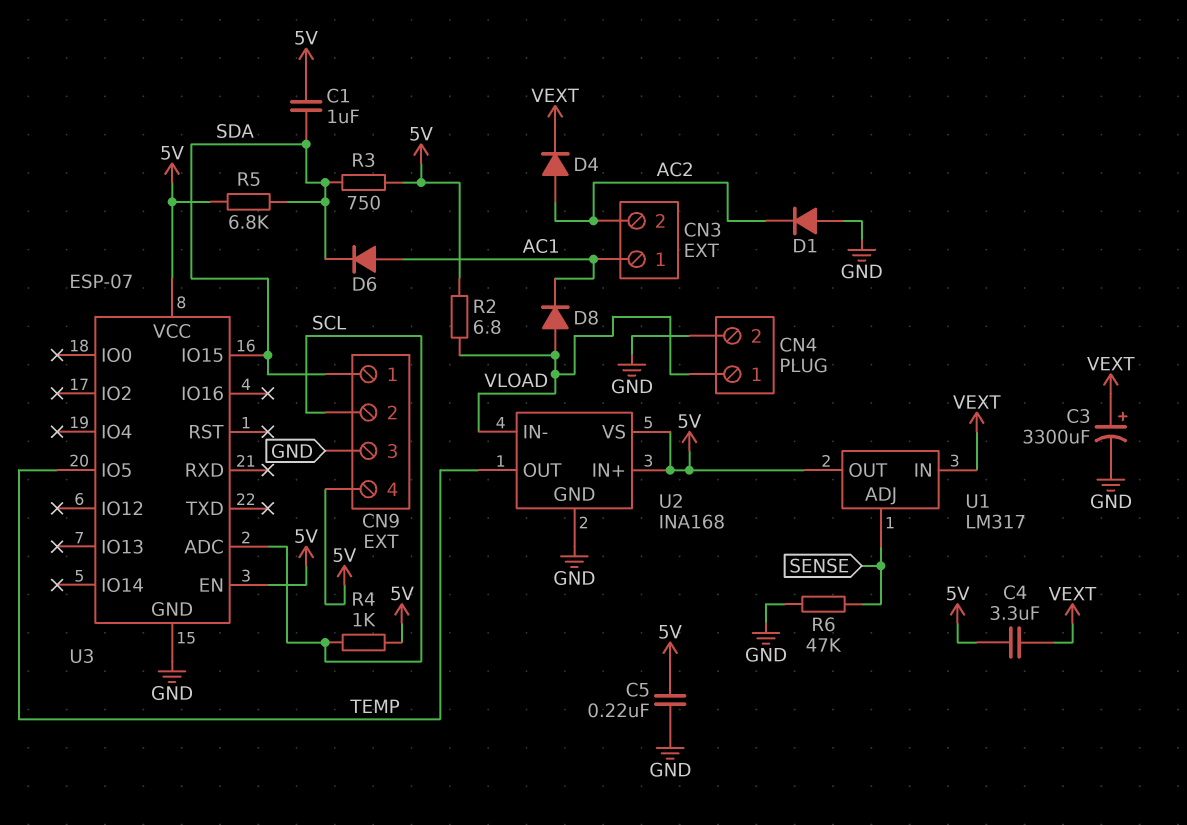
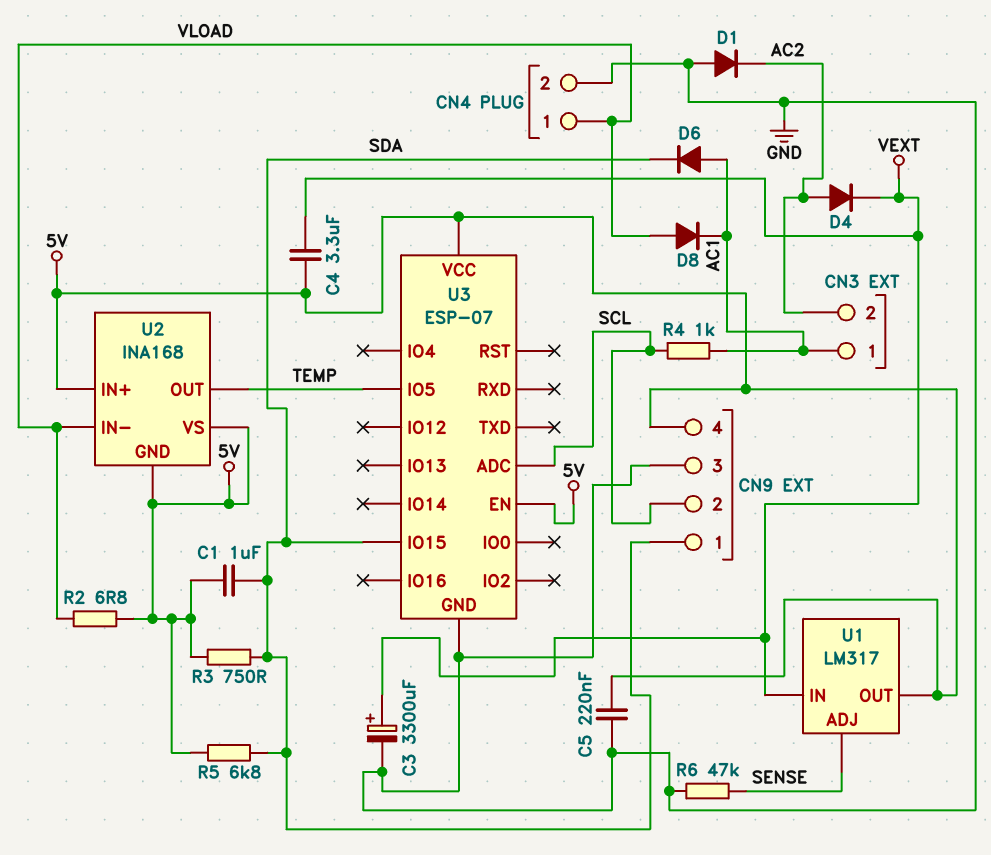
R4: 1k (5V, SCL) -> 1k (AC1, SCL)
U2 pin GND: GND -> 5V

